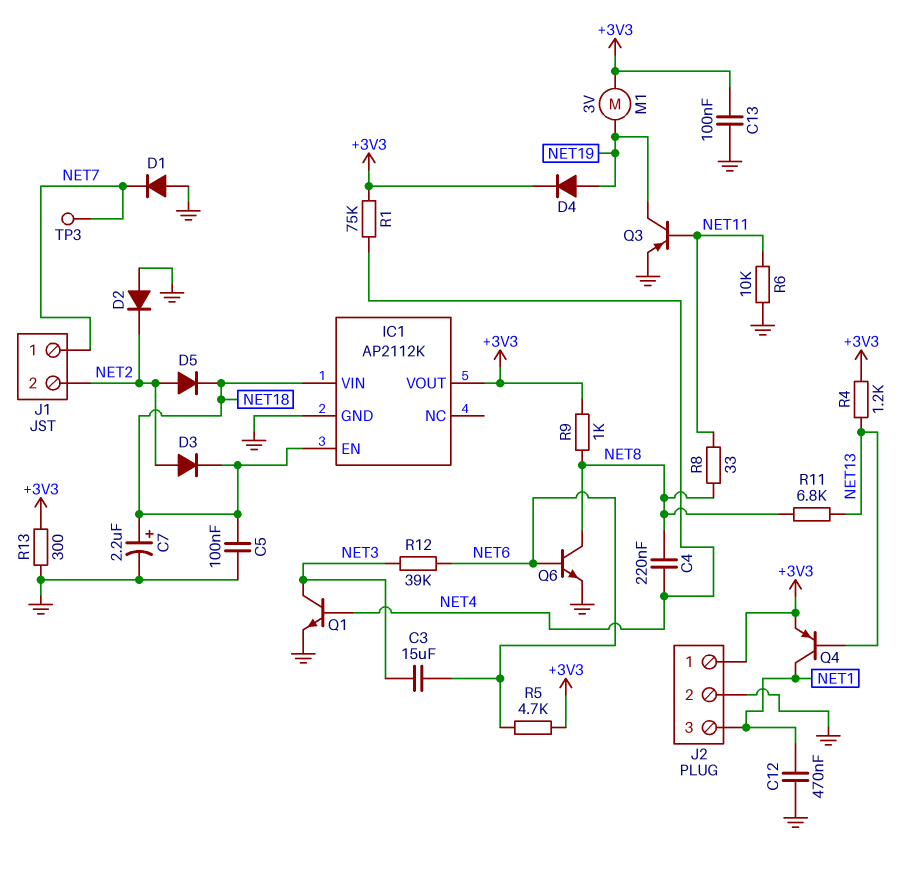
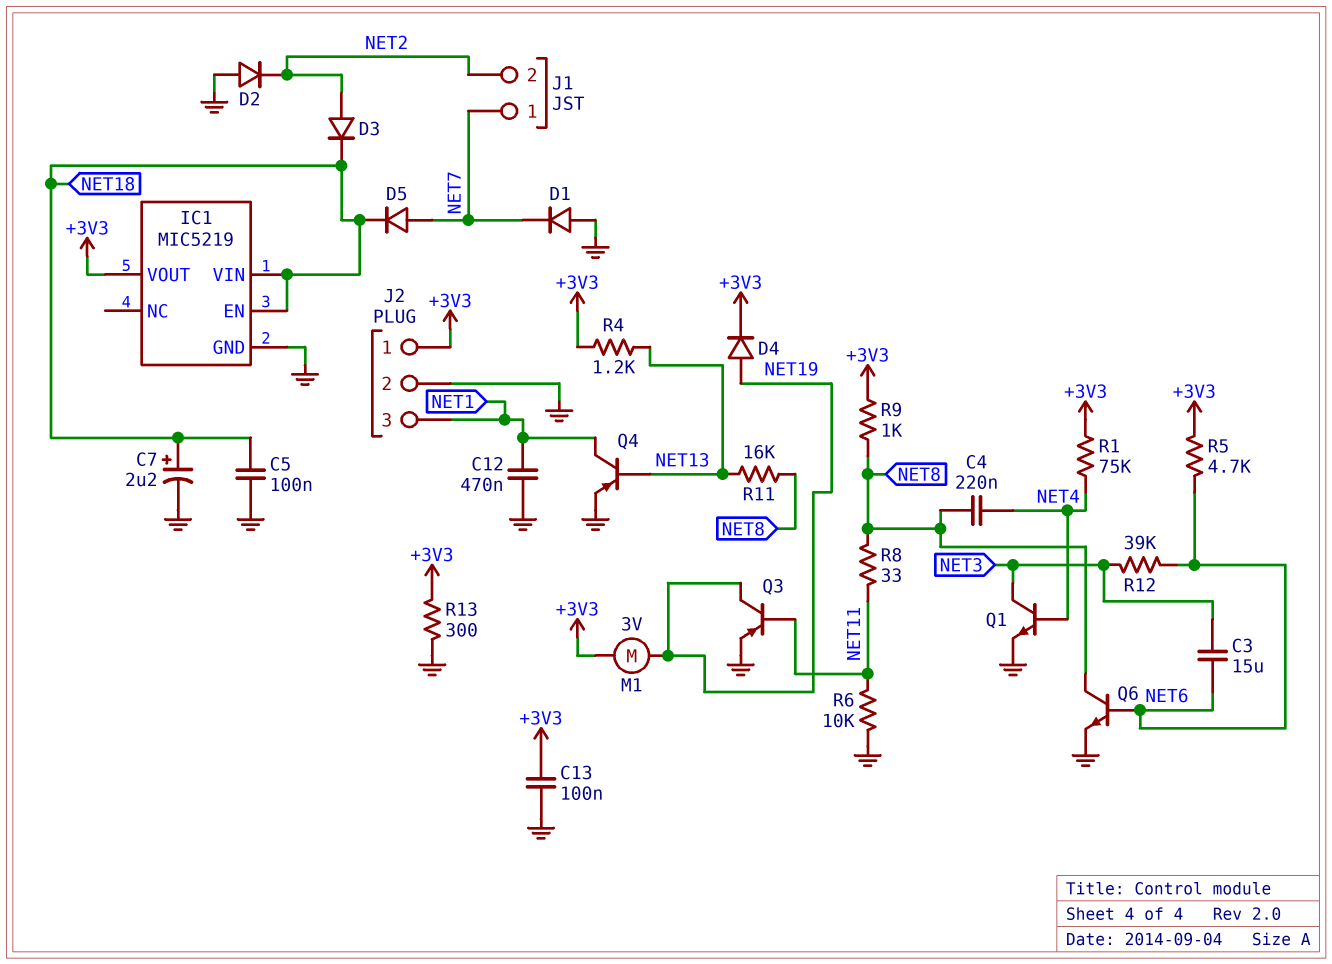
D5: diode (A NET2, K NET18) -> diode (A NET7, K NET18)
IC1: AP2112K -> MIC5219
Q4: PNP (B NET13, C NET1, E +3V3) -> PNP (B NET13, C NET1, E GND)
R11: 6.8k (NET8, NET13) -> 16k (NET8, NET13)
TP3: test point (NET7) -> none

